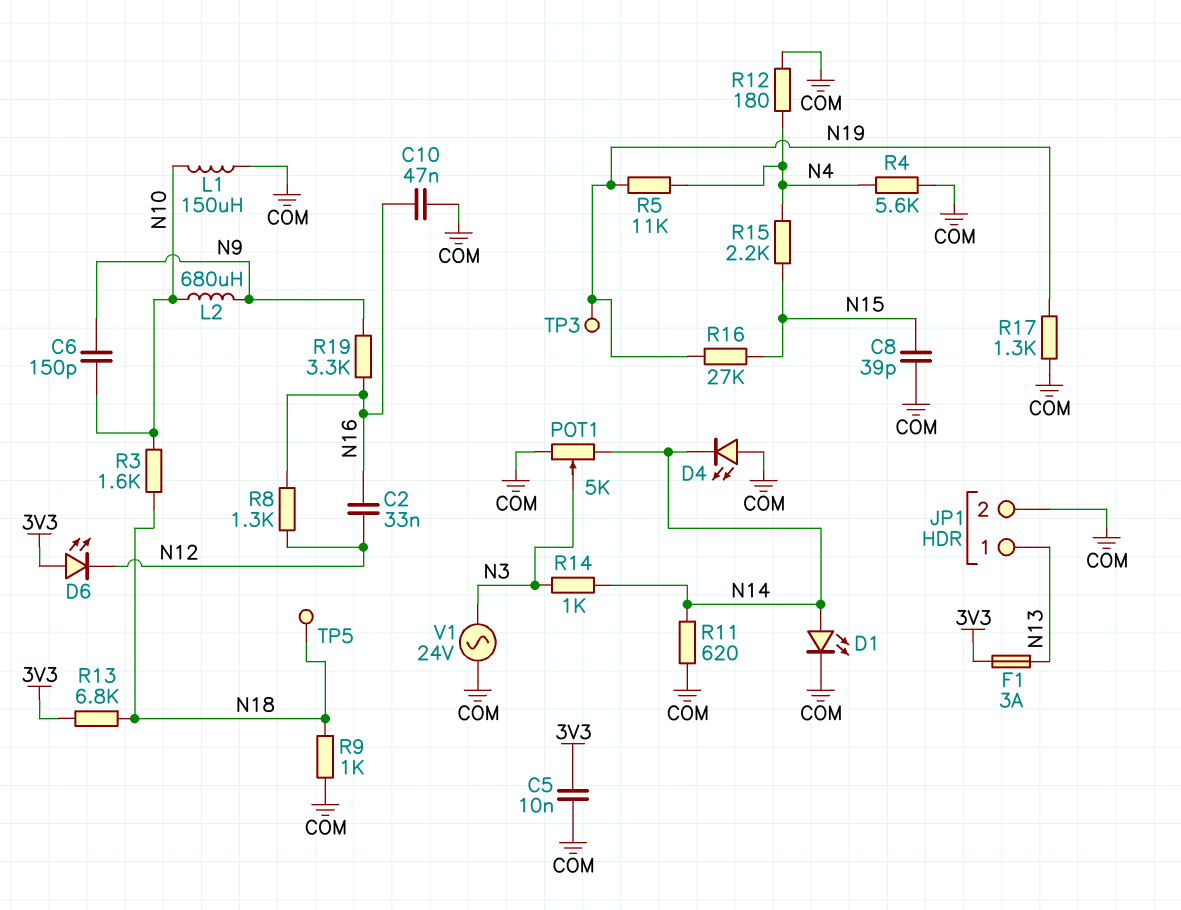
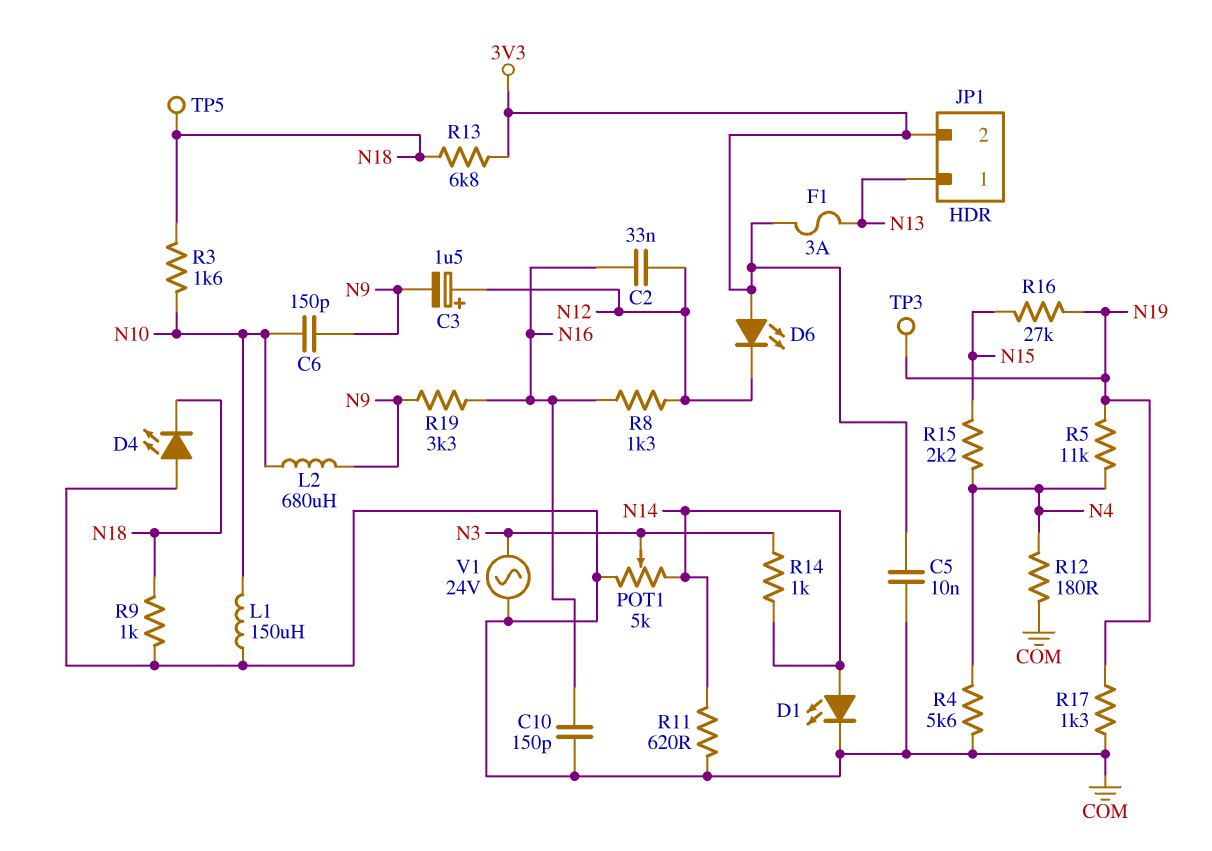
C3: none -> 1.5uF (plus N12, minus N9)
C8: 39pF (COM, N15) -> none
C10: 47nF (COM, N16) -> 150pF (COM, N16)
D4: LED (A COM, K N14) -> LED (A COM, K N18)
JP1 pin 2: COM -> 3V3

